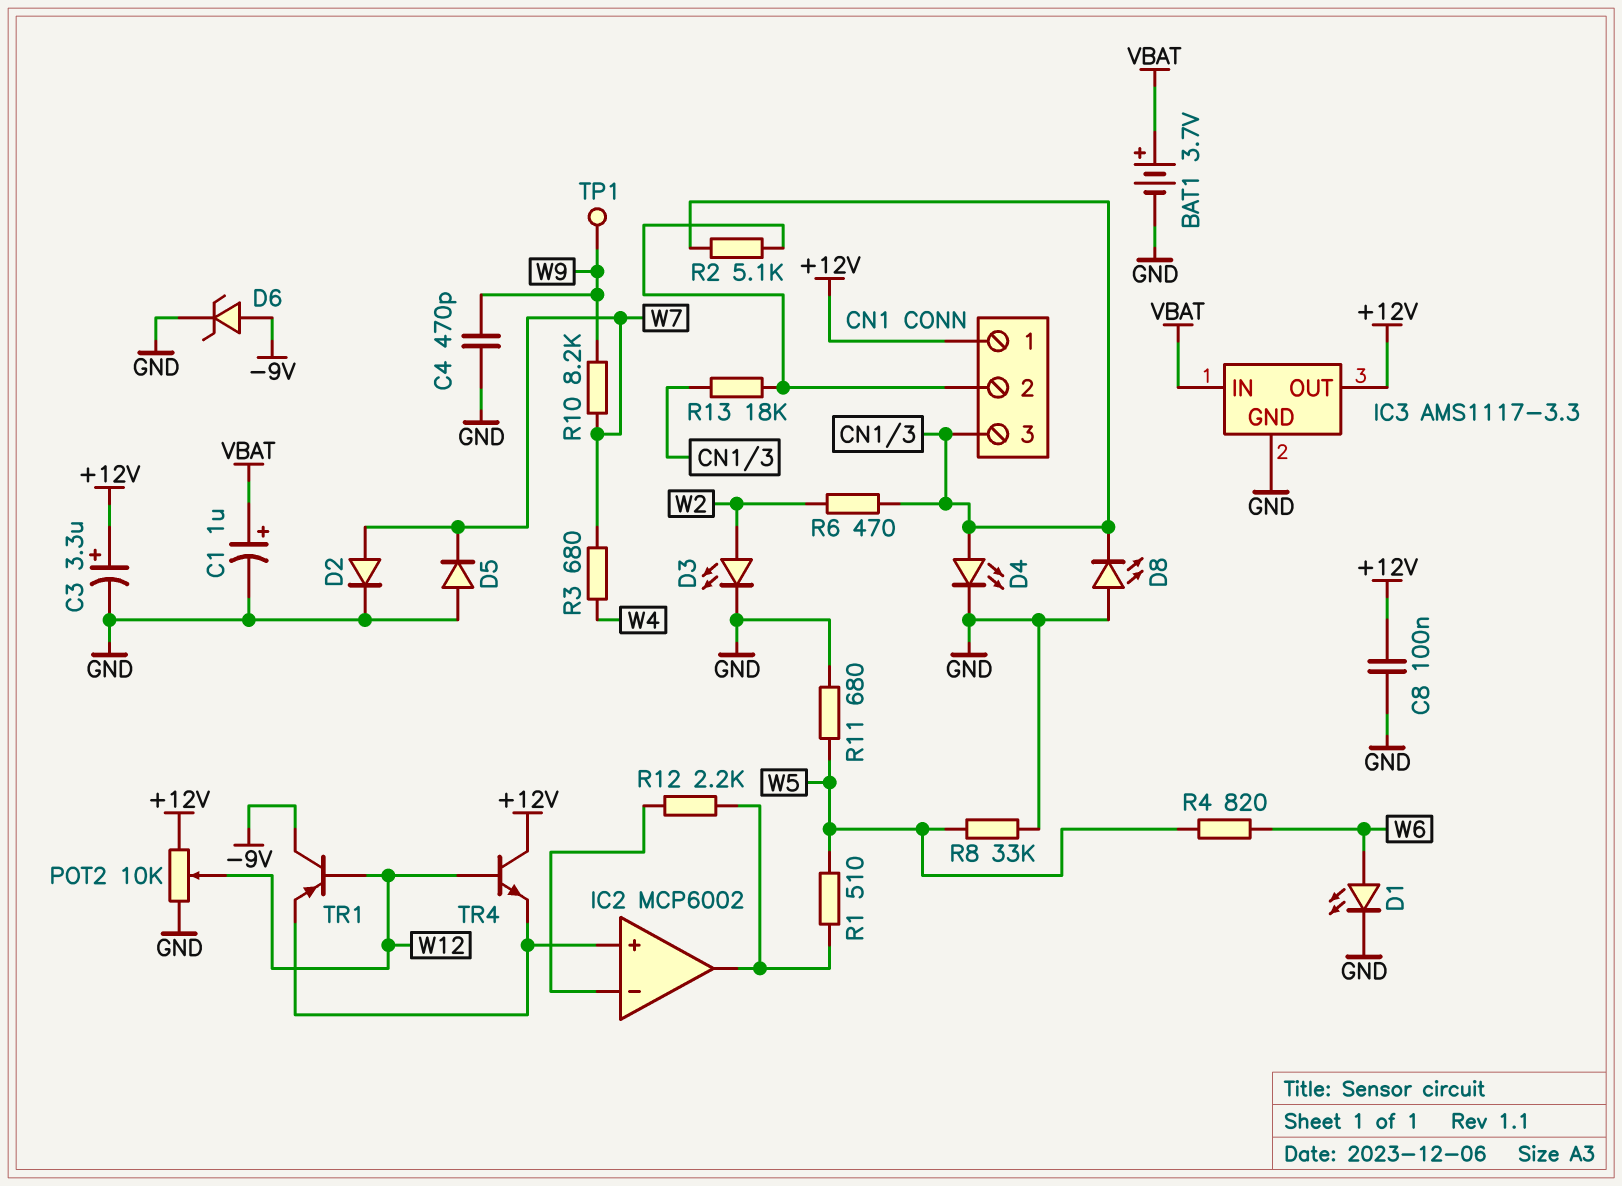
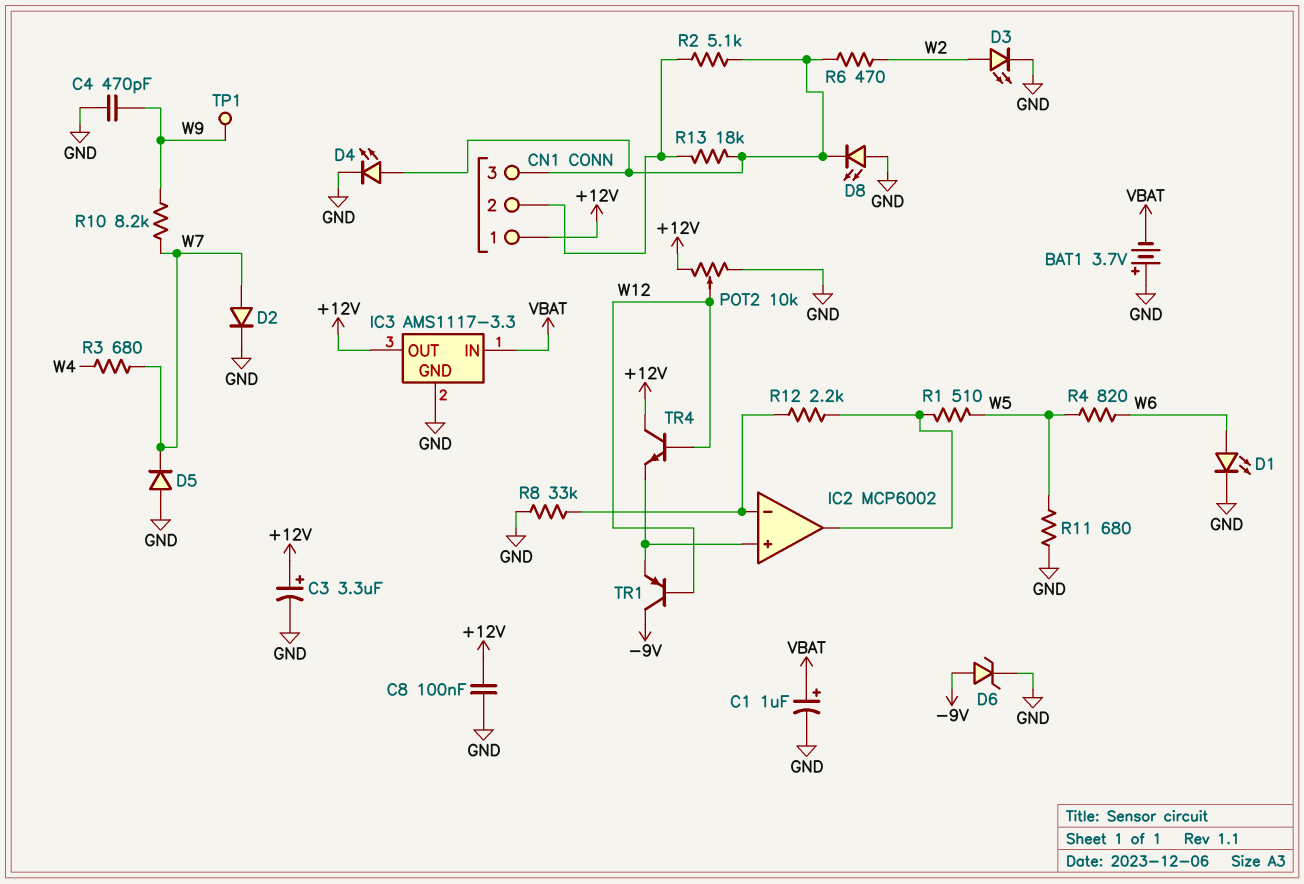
BAT1: 3.7V (plus VBAT, minus GND) -> 3.7V (plus GND, minus VBAT)
R8: 33k (GND, W5) -> 33k (GND, IC2/in-)

